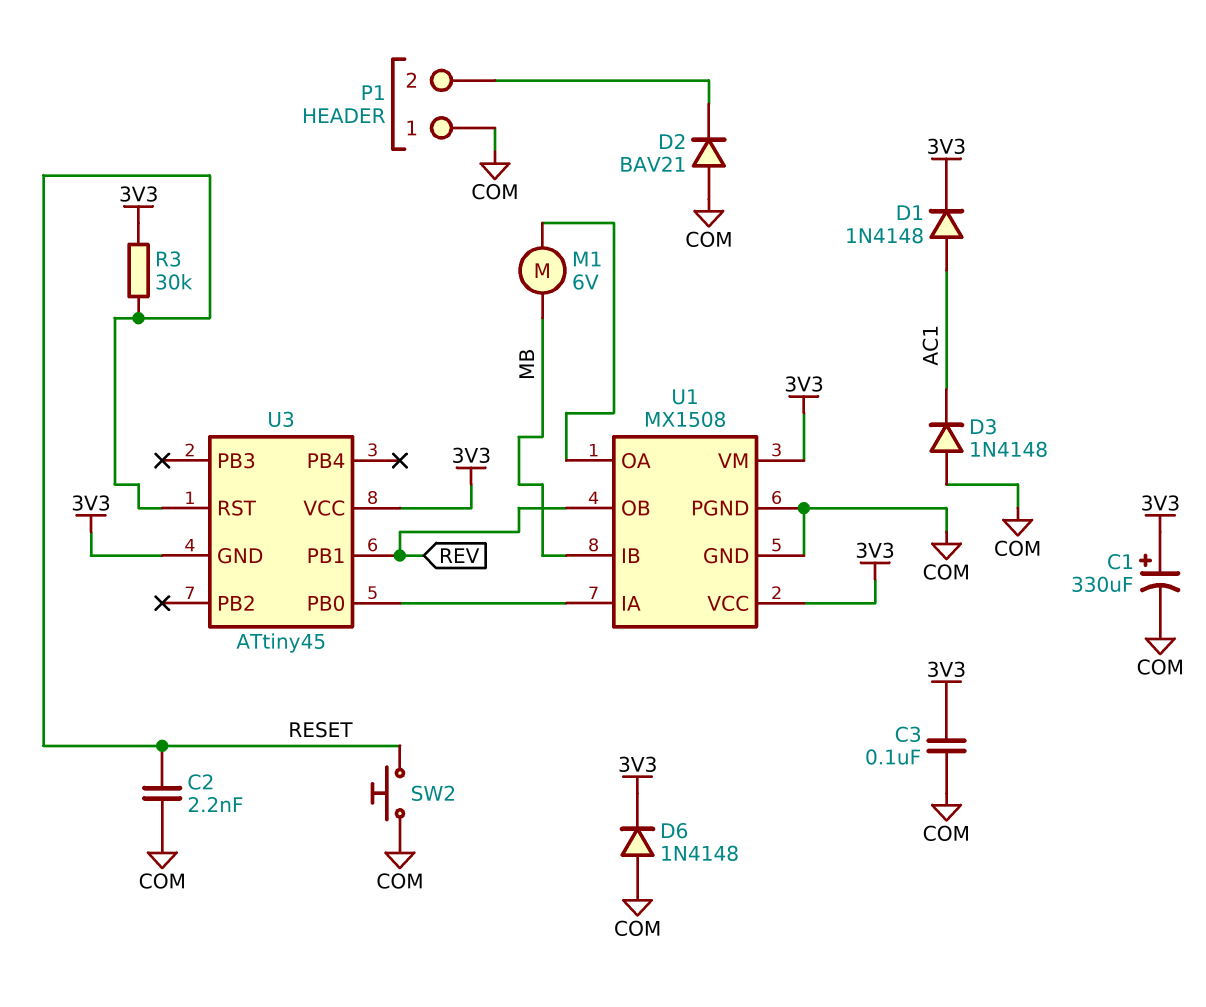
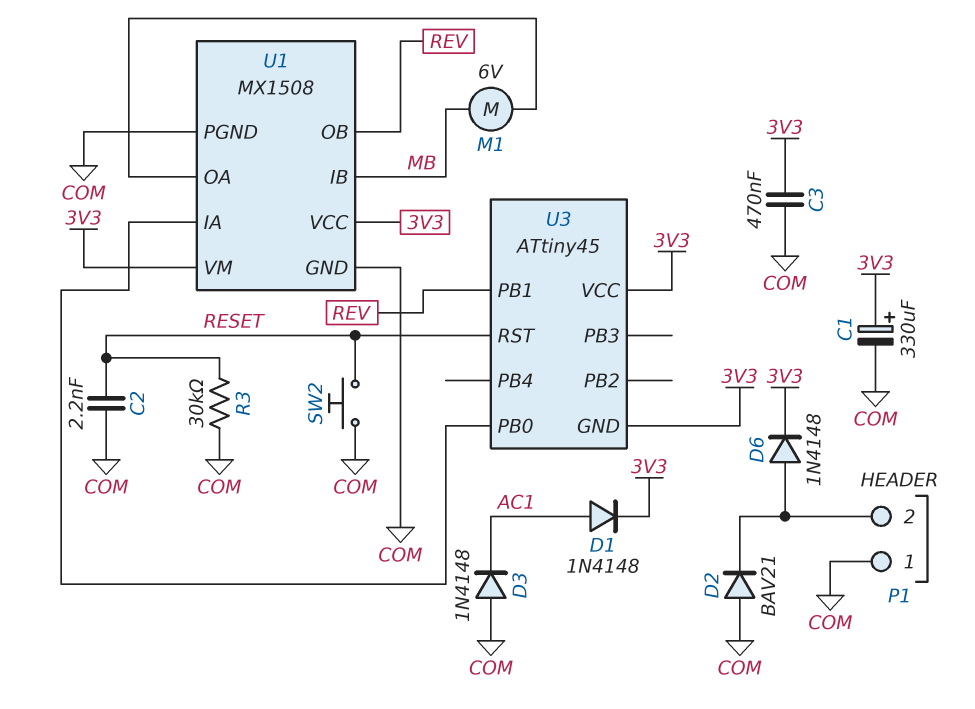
C3: 100nF (3V3, COM) -> 470nF (3V3, COM)
D6: diode 1N4148 (A COM, K 3V3) -> diode 1N4148 (A P1/2, K 3V3)
R3: 30k (3V3, RESET) -> 30k (COM, RESET)

